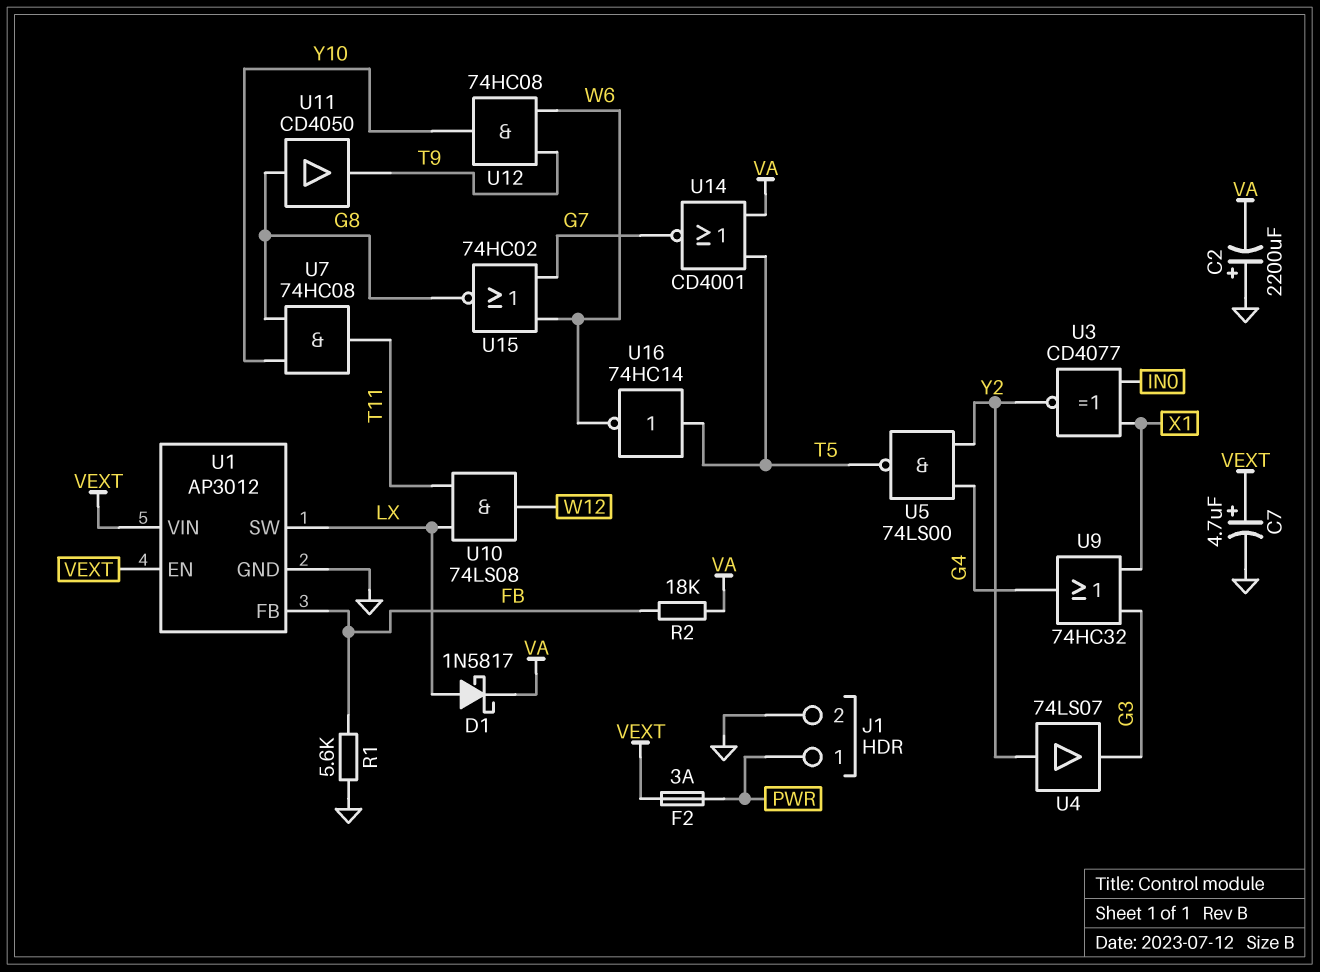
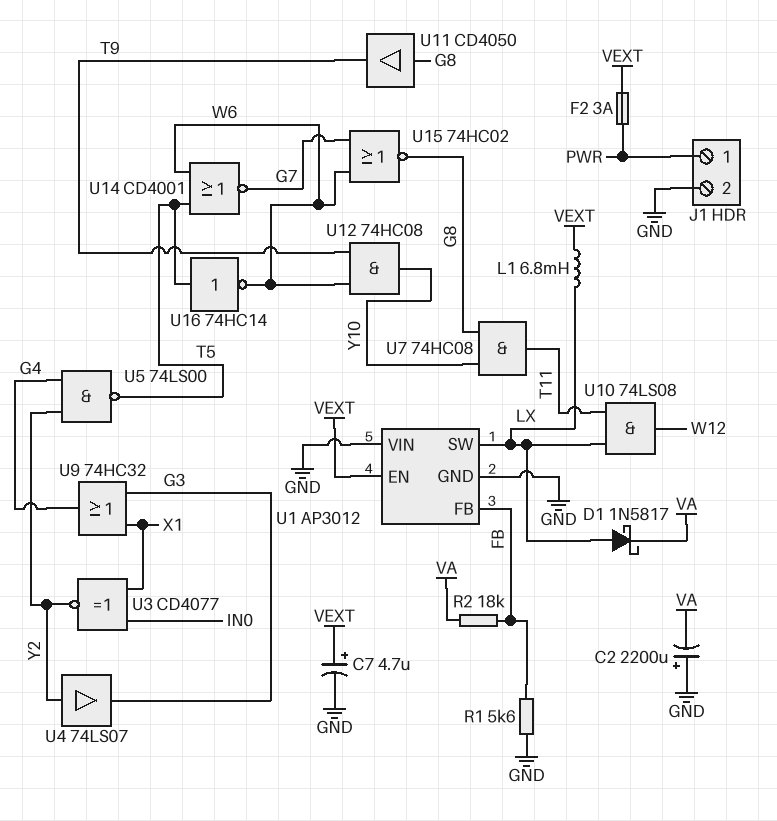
L1: none -> 6.8mH (LX, VEXT)
U1 pin VIN: VEXT -> GND
U14: NOR CD4001 (in T5, in VA, out G7) -> NOR CD4001 (in T5, in W6, out G7)

